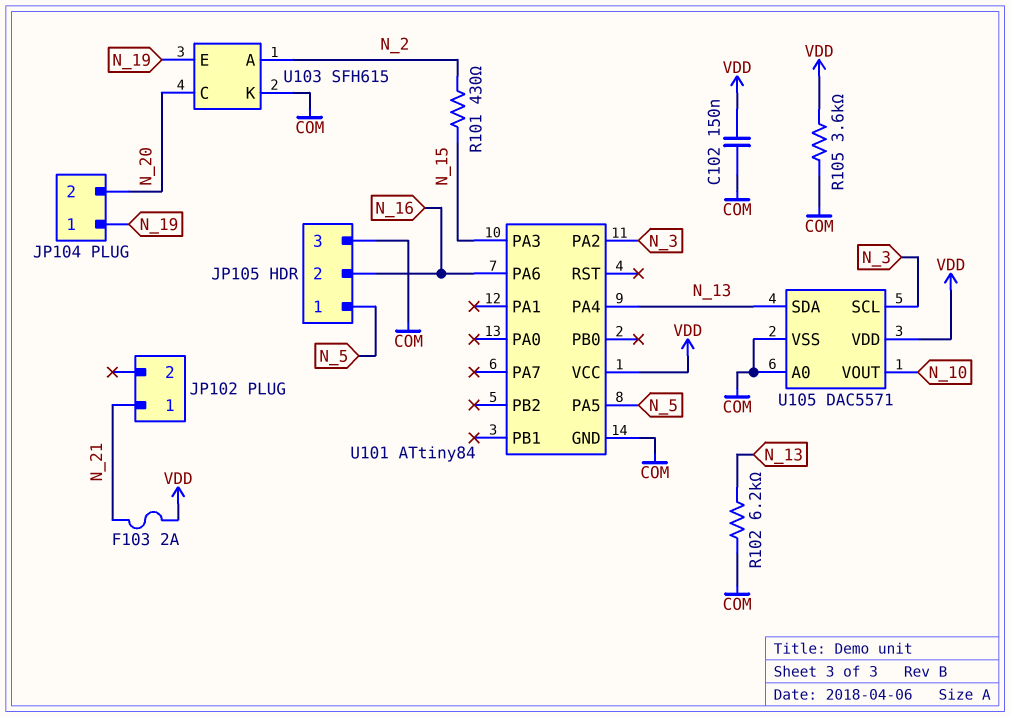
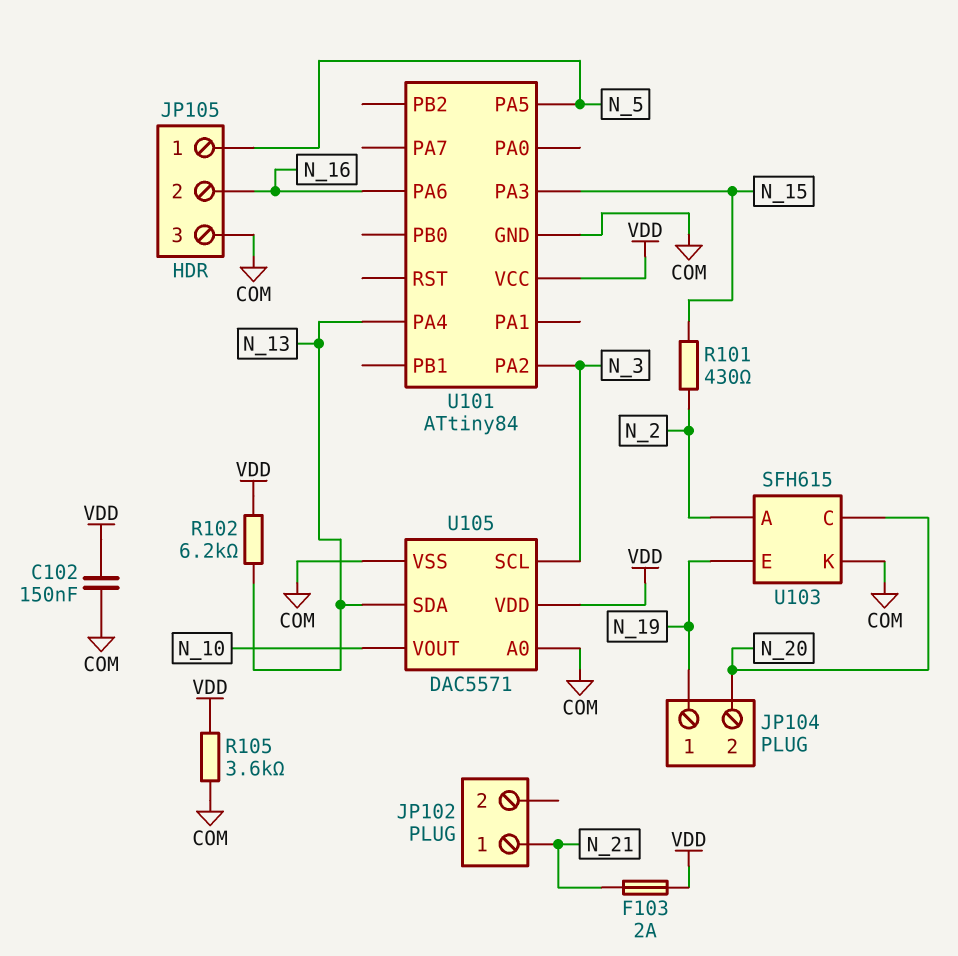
R102: 6.2k (COM, N_13) -> 6.2k (N_13, VDD)

